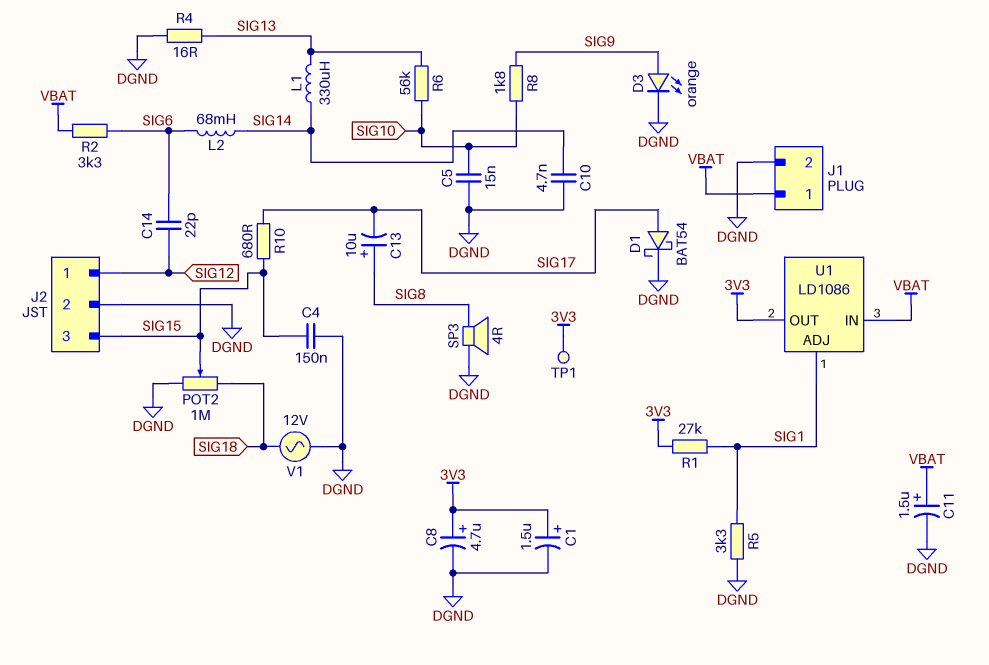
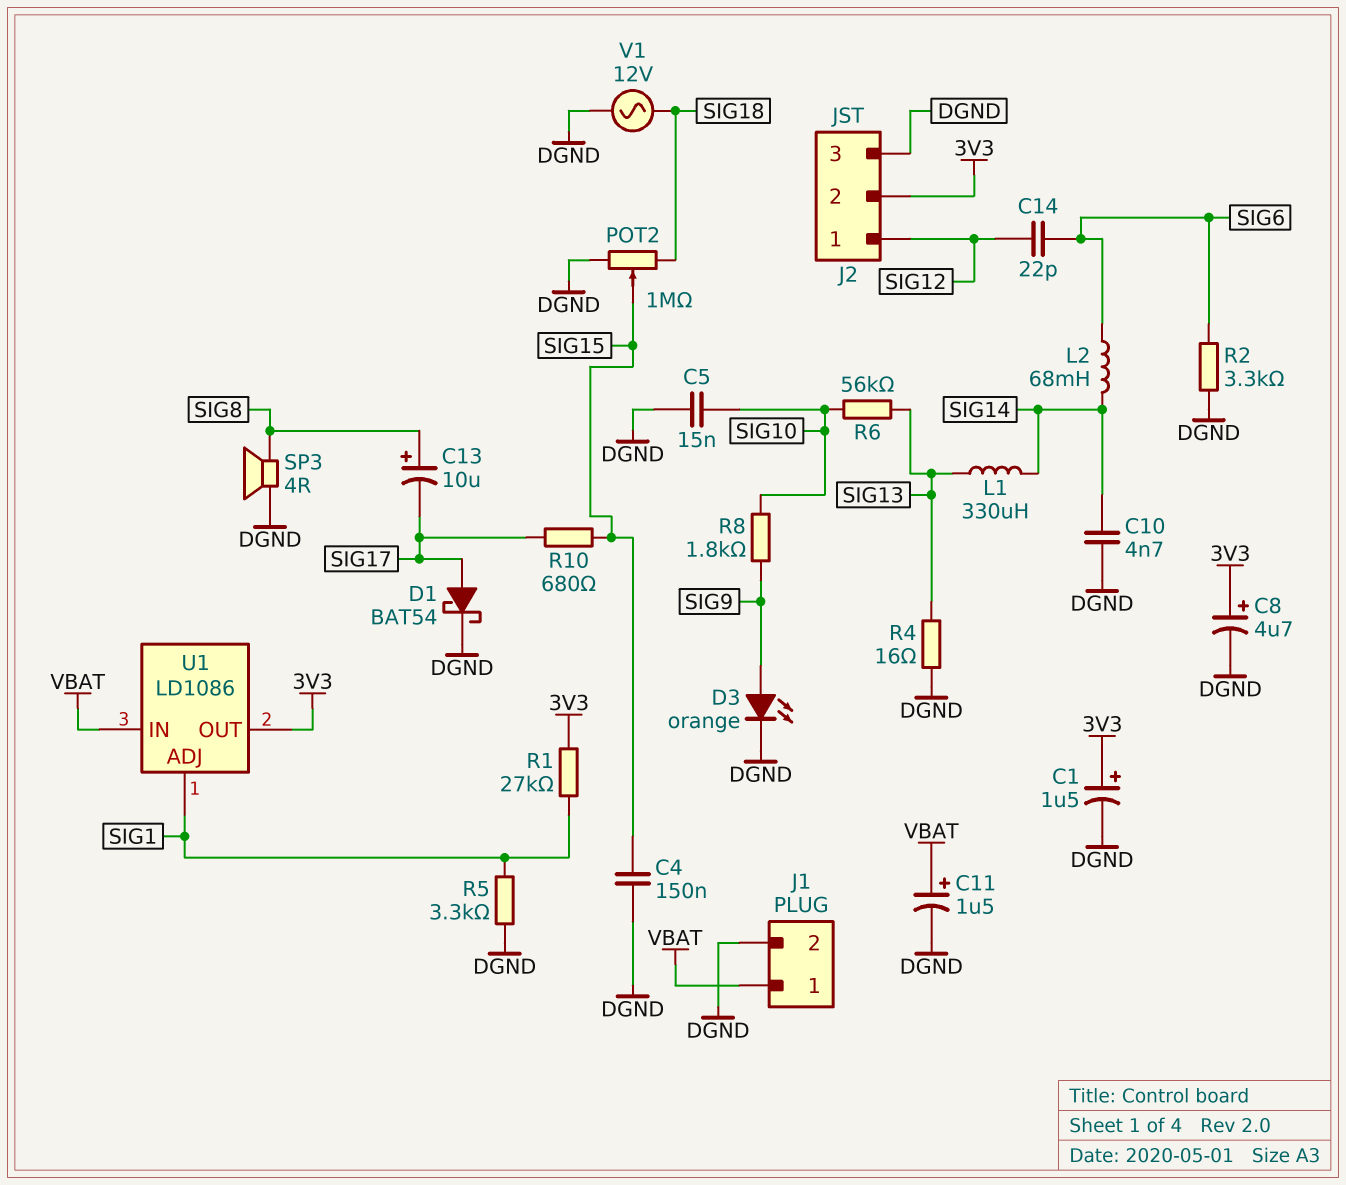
J2 pin 2: DGND -> 3V3
J2 pin 3: SIG15 -> DGND
R2: 3.3k (SIG6, VBAT) -> 3.3k (DGND, SIG6)
TP1: test point (3V3) -> none

